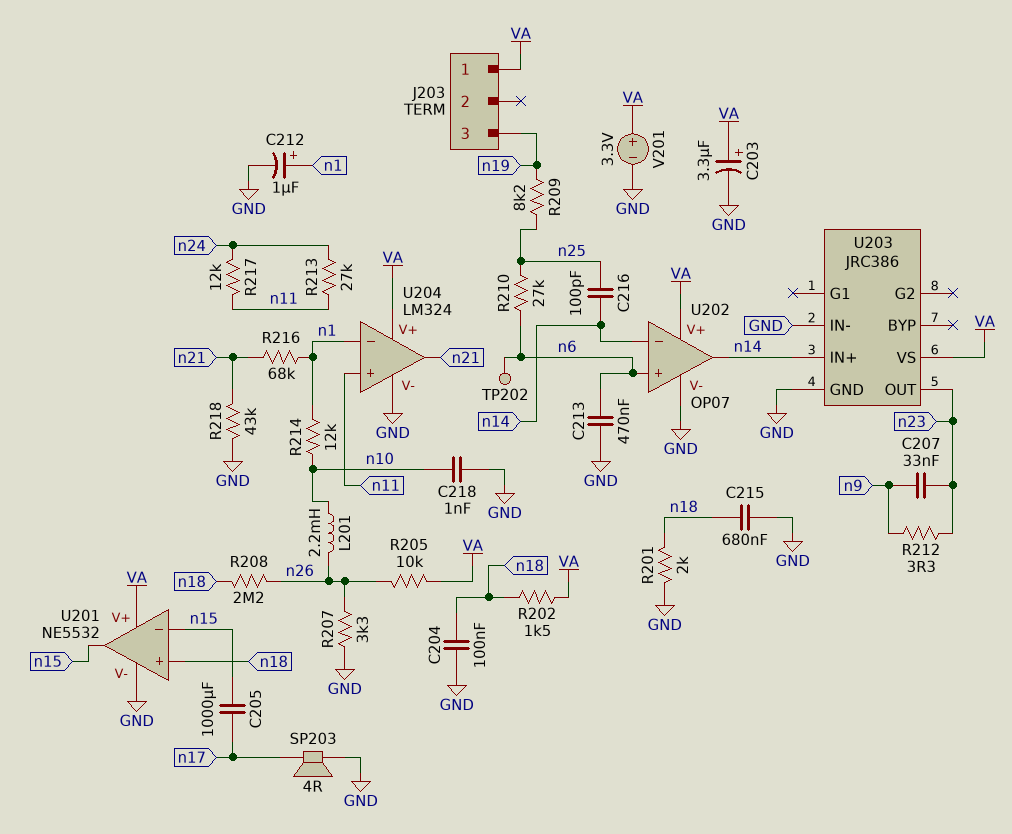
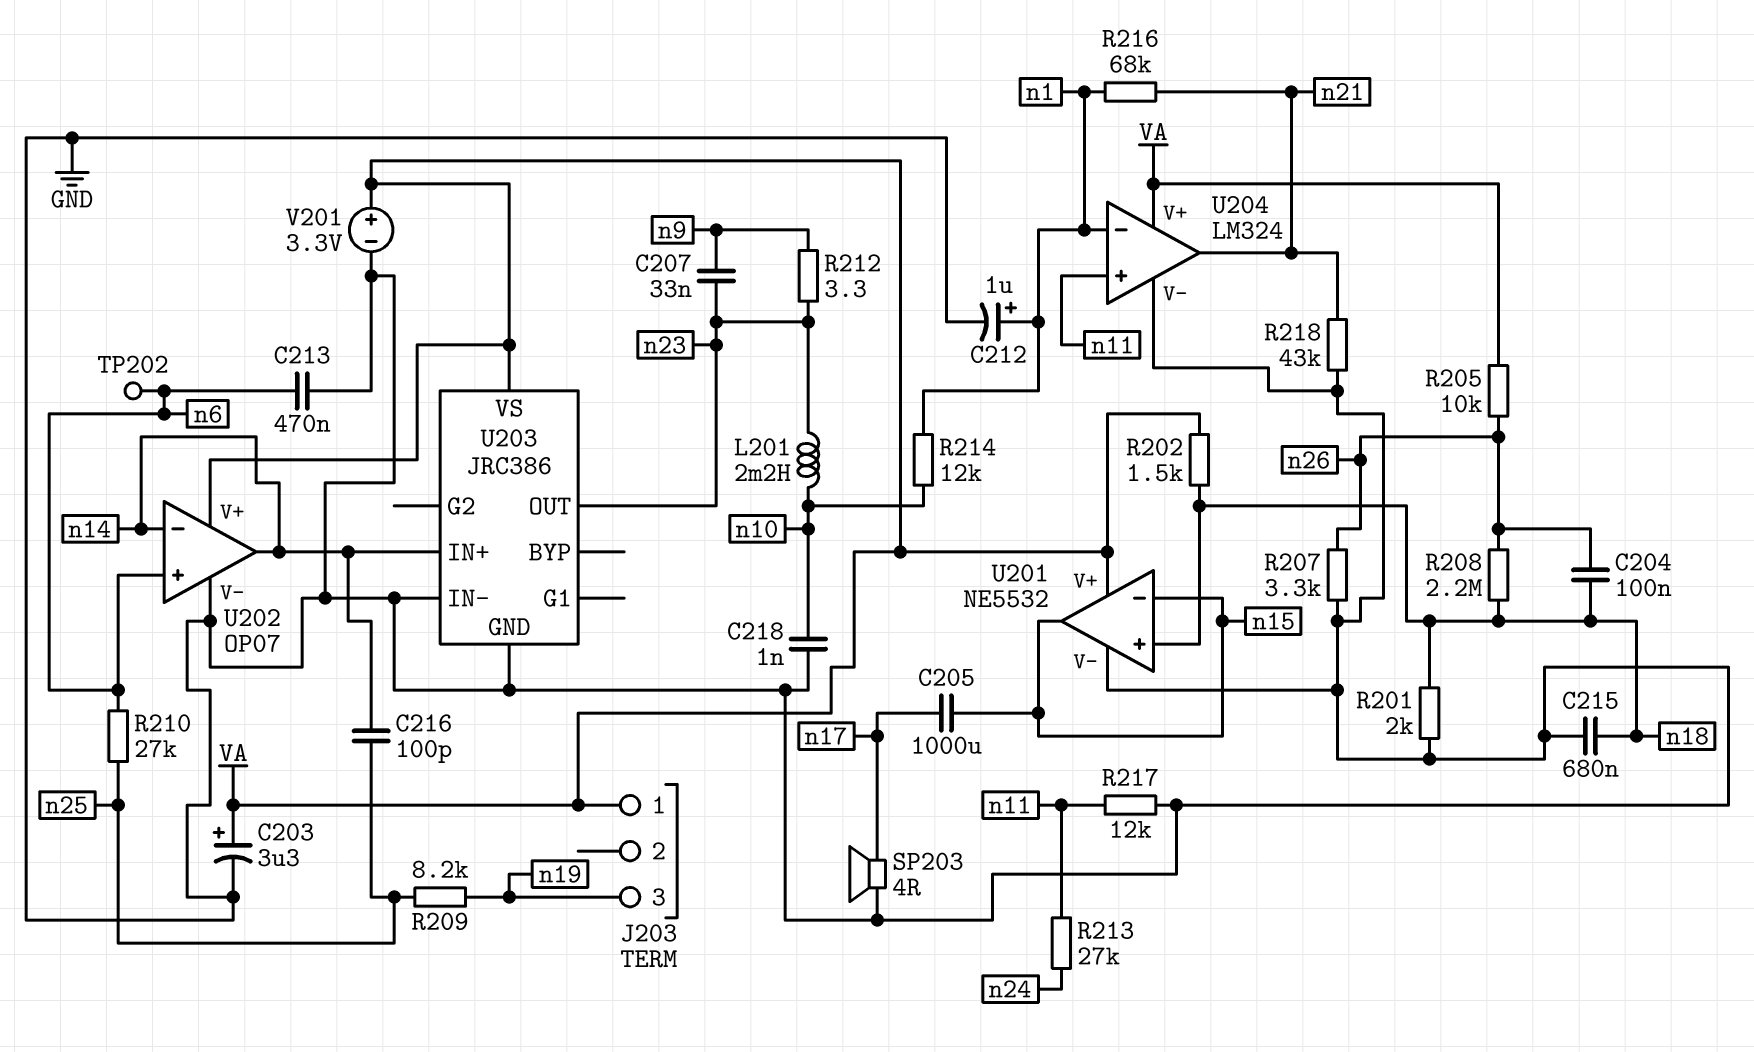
C204: 100nF (GND, n18) -> 100nF (n18, n26)
L201: 2.2mH (n10, n26) -> 2.2mH (n10, n23)
R217: 12k (n11, n24) -> 12k (GND, n11)

